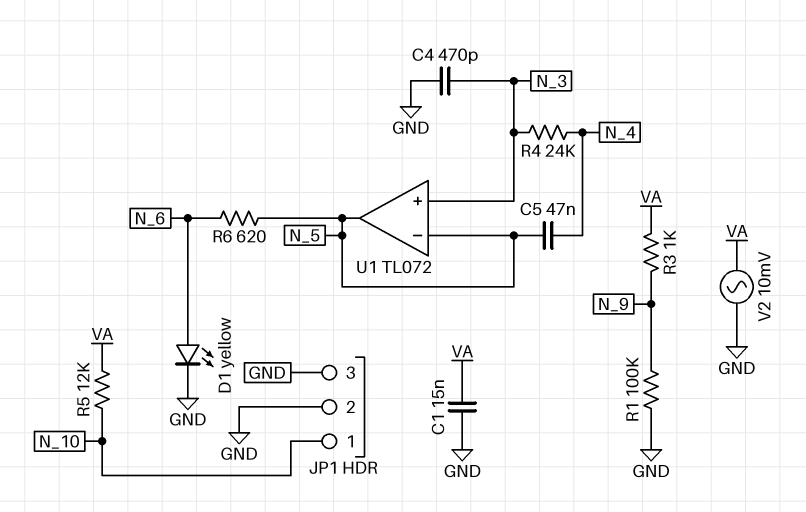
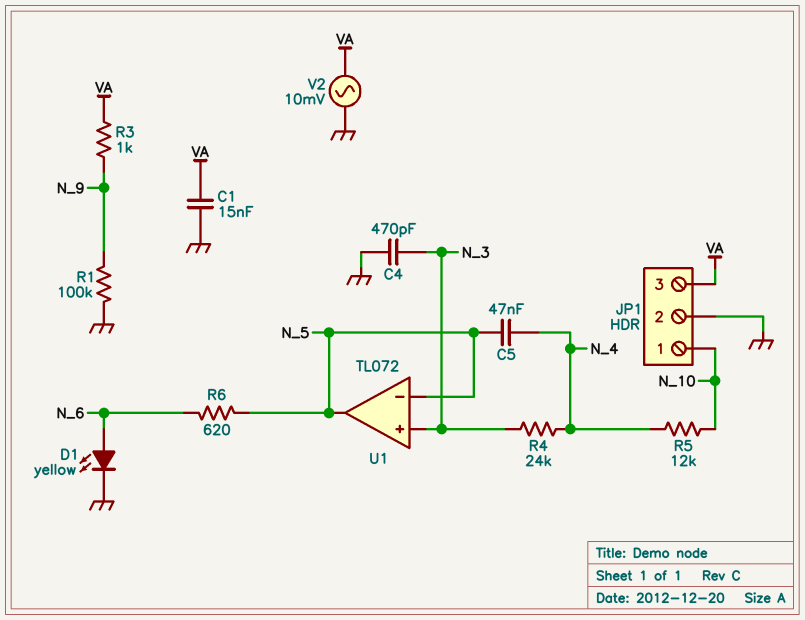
JP1 pin 3: GND -> VA
R5: 12k (N_10, VA) -> 12k (N_4, N_10)

